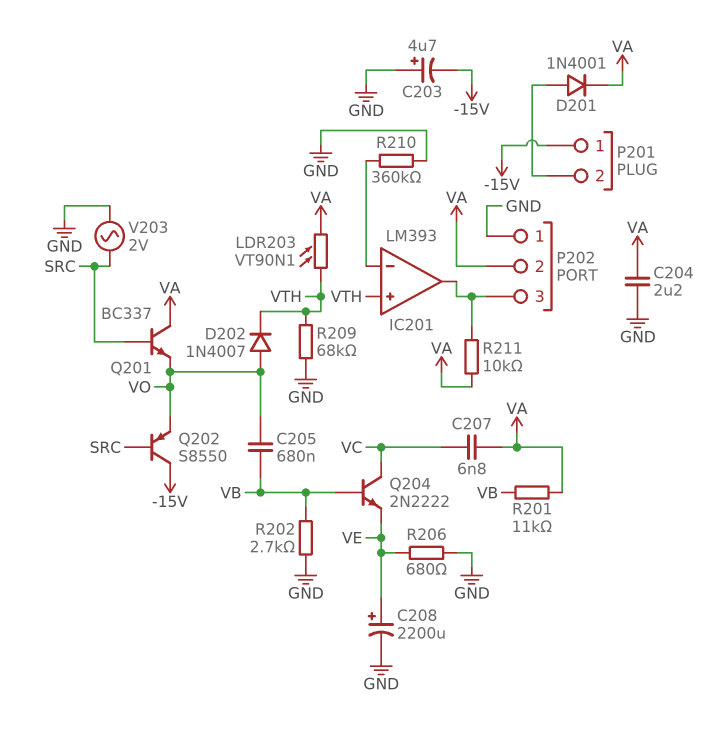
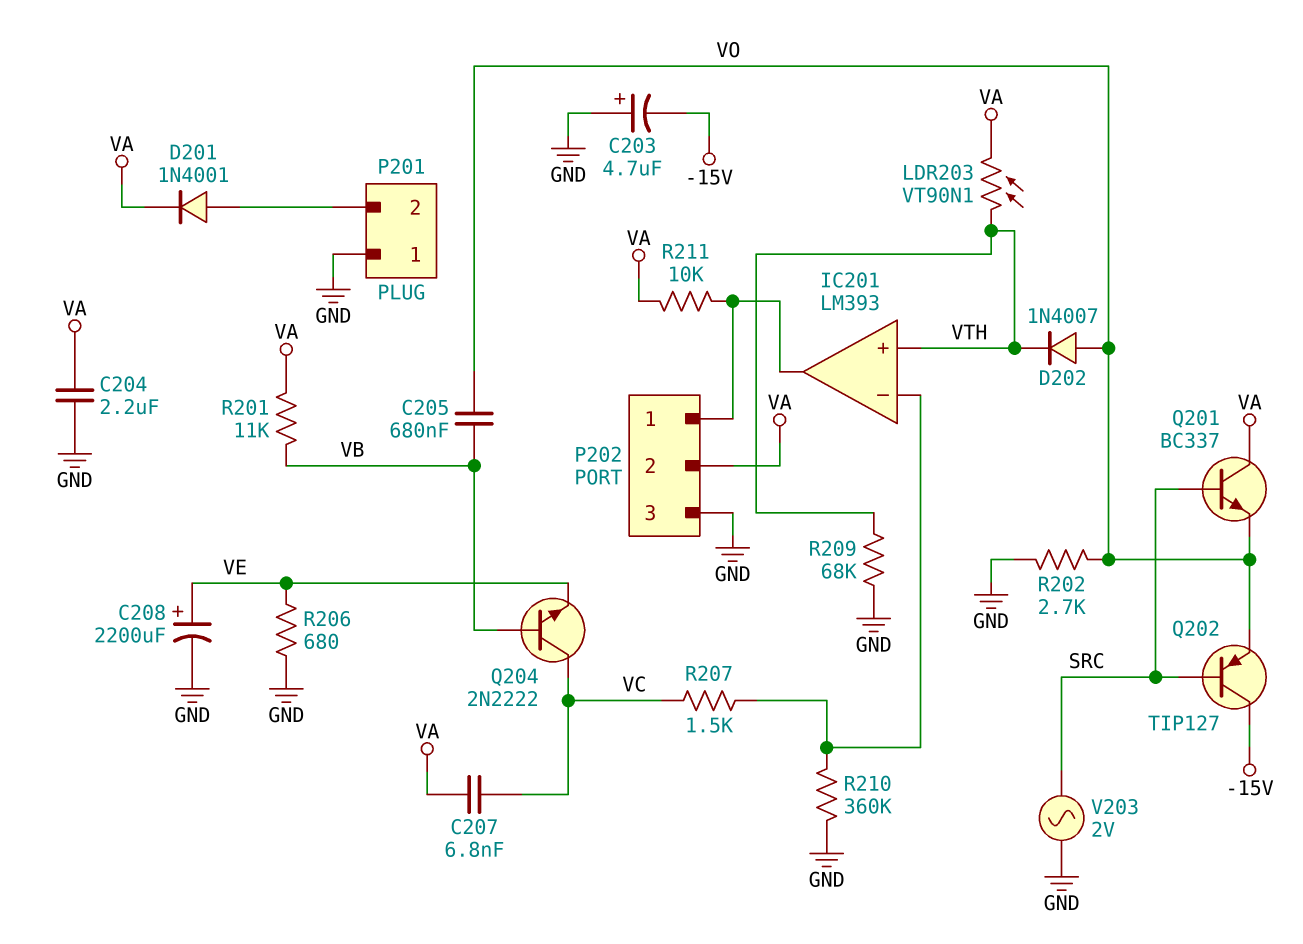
P201 pin 1: -15V -> GND
P202 pin 1: GND -> IC201/out
P202 pin 3: IC201/out -> GND
Q202: PNP S8550 (B SRC, C -15V, E VO) -> PNP TIP127 (B SRC, C -15V, E VO)
R202: 2.7k (GND, VB) -> 2.7k (GND, VO)
R207: none -> 1.5k (IC201/in-, VC)

